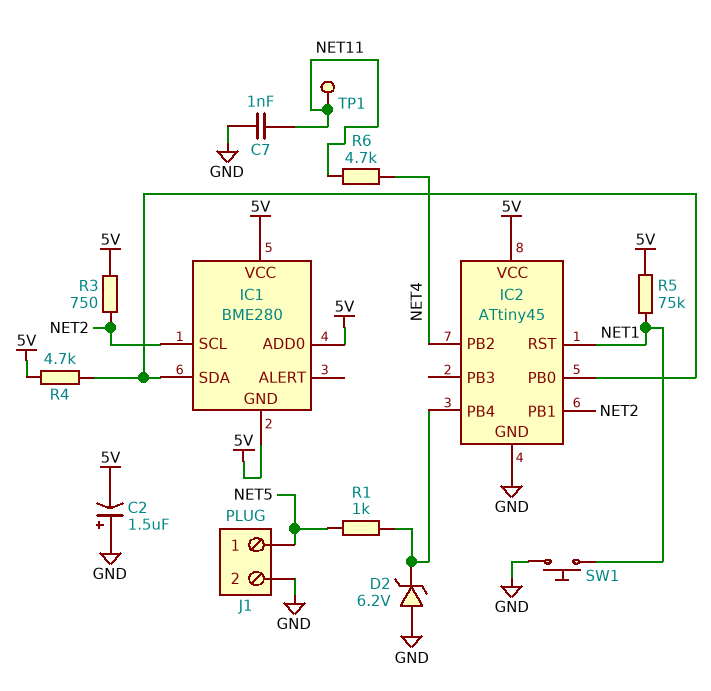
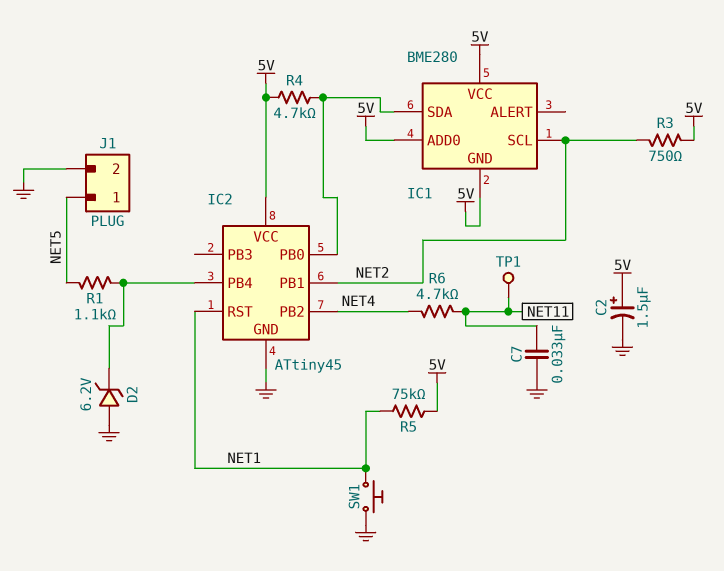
C2: 1.5uF (plus GND, minus 5V) -> 1.5uF (plus 5V, minus GND)
C7: 1nF (GND, NET11) -> 33nF (GND, NET11)
R1: 1k (IC2/PB4, NET5) -> 1.1k (IC2/PB4, NET5)

